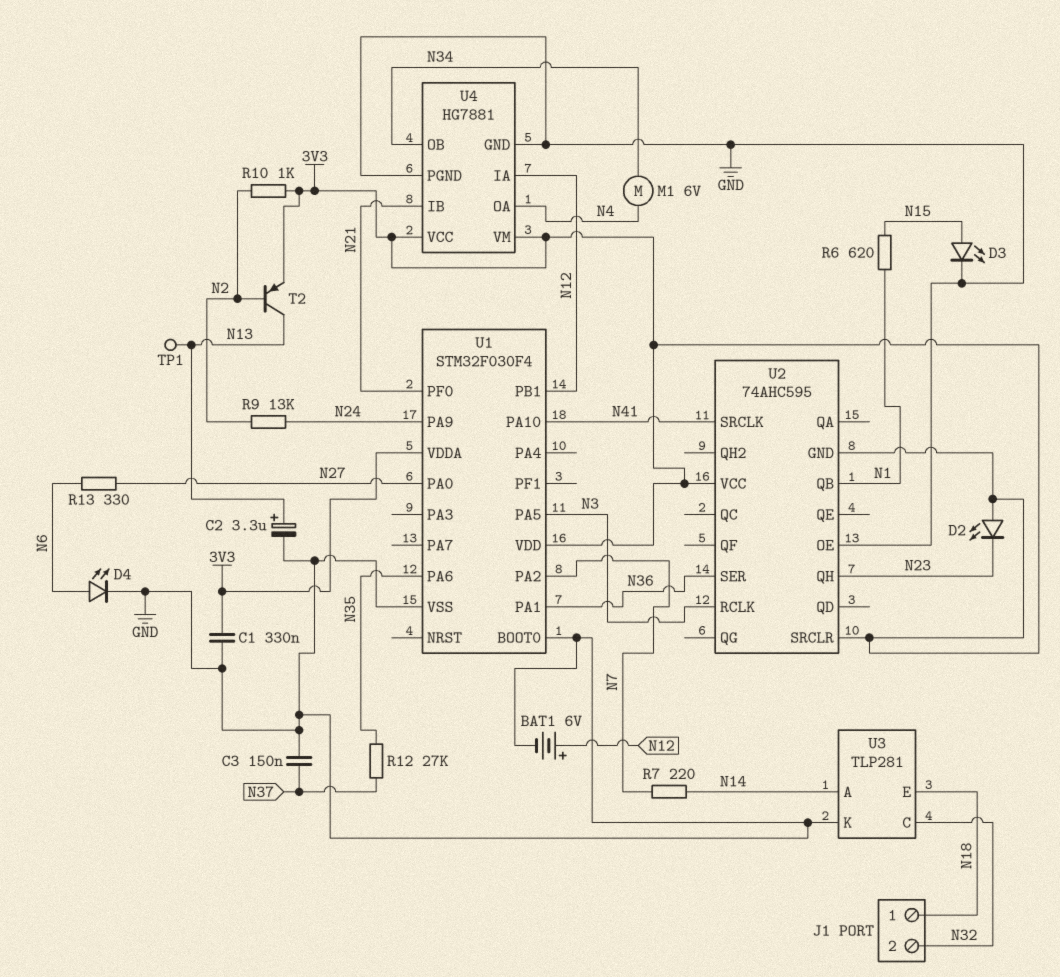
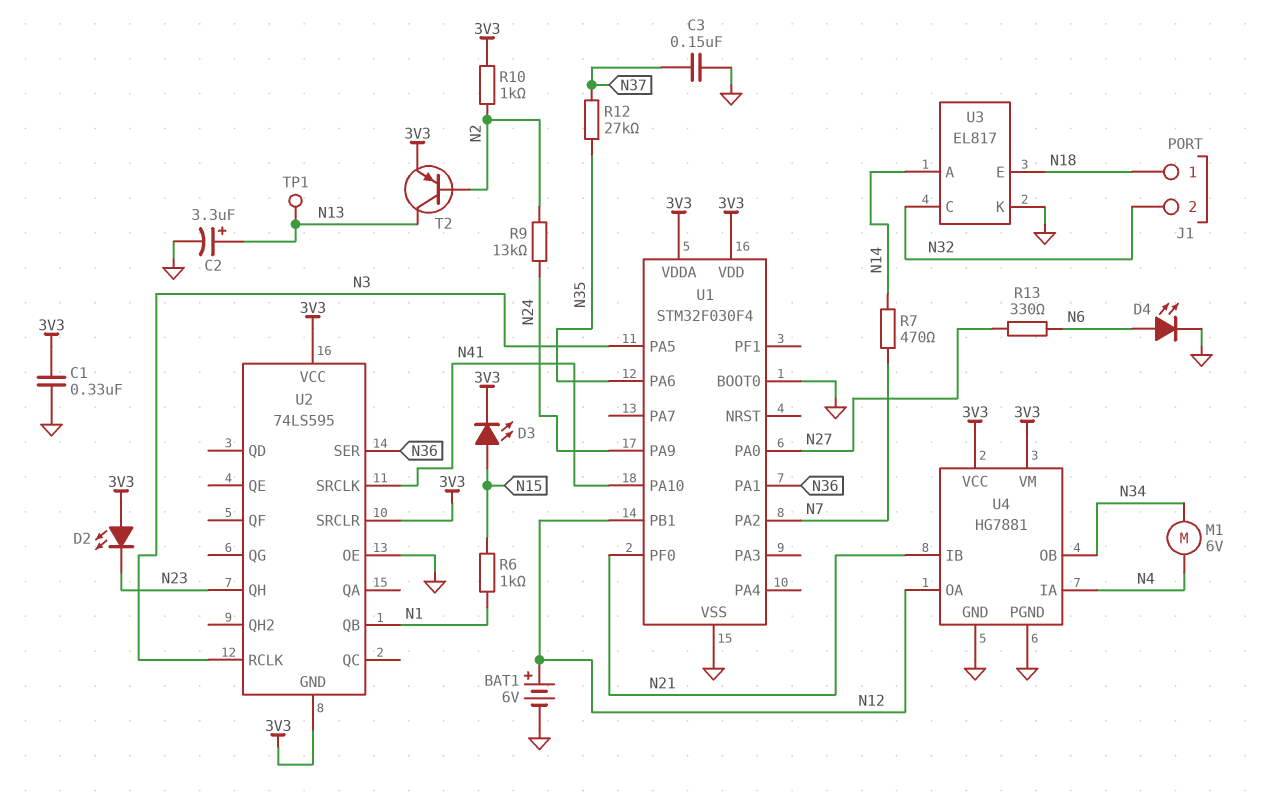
D3: LED (A N15, K GND) -> LED (A N15, K 3V3)
R6: 620 (N1, N15) -> 1k (N1, N15)
R7: 220 (N7, N14) -> 470 (N7, N14)
U2: 74AHC595 -> 74LS595
U3: TLP281 -> EL817
U4 pin IA: N12 -> N4
U4 pin OA: N4 -> N12

